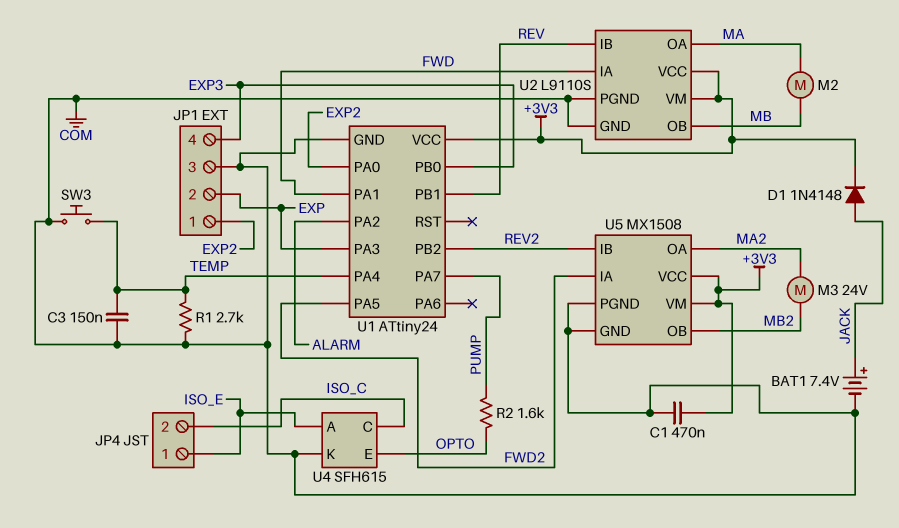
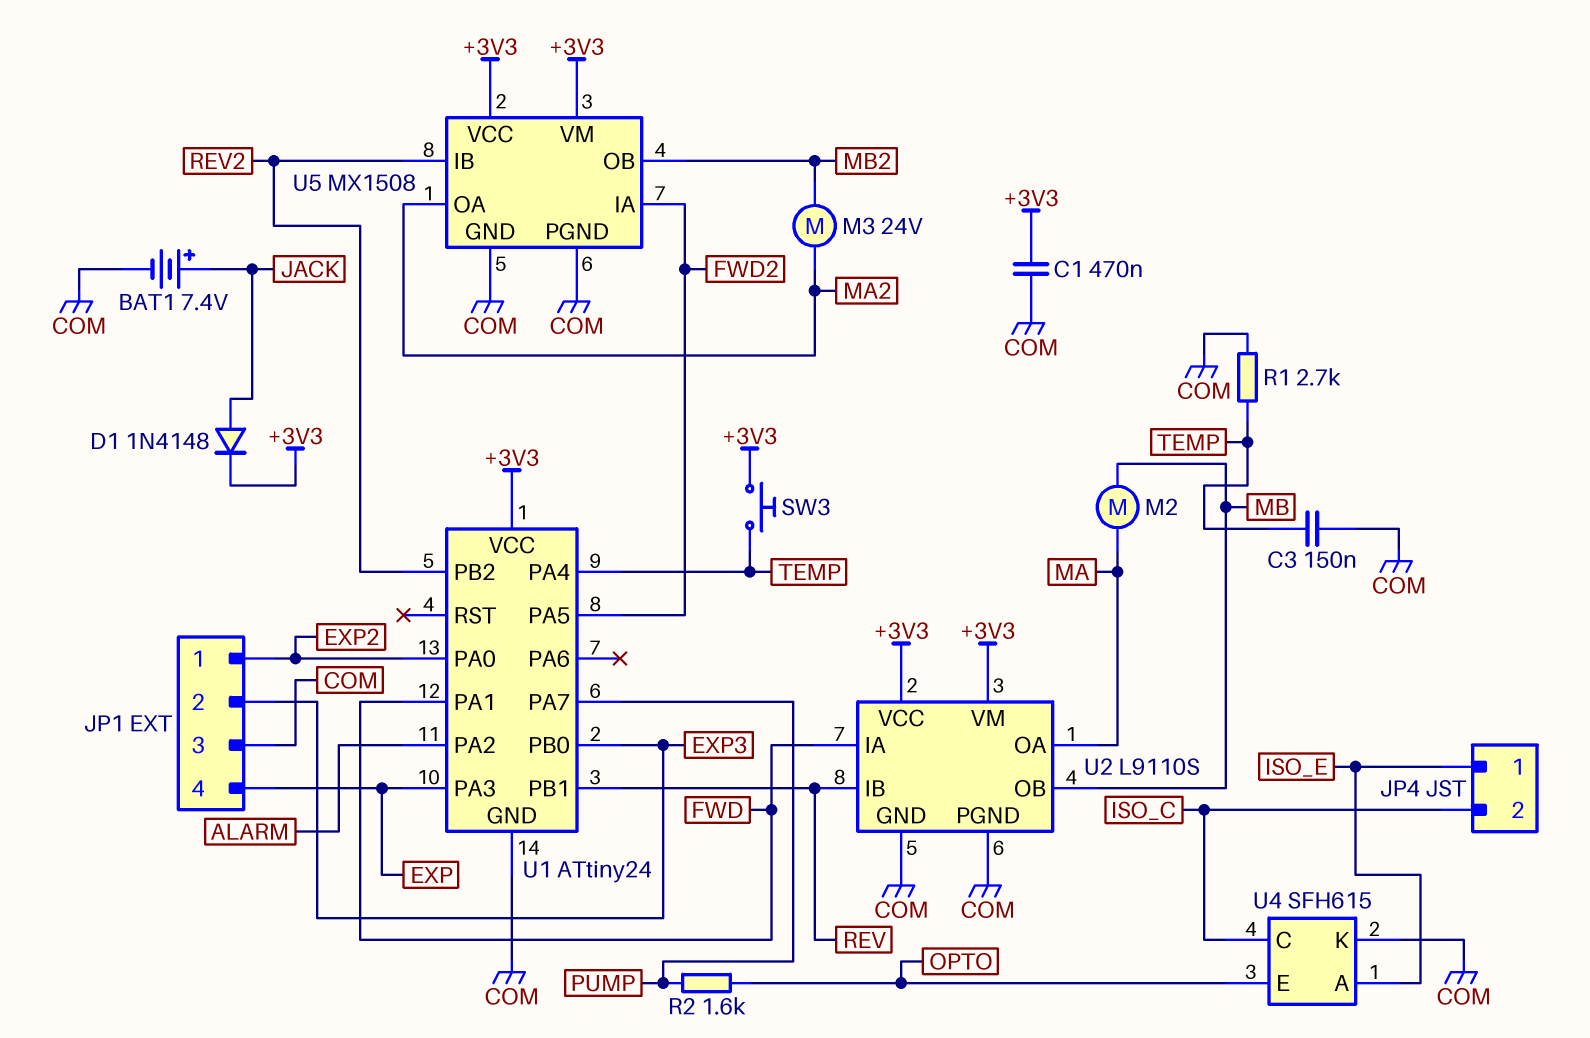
JP1 pin 2: EXP -> EXP3
JP1 pin 4: EXP3 -> EXP
SW3: button (COM, TEMP) -> button (+3V3, TEMP)

